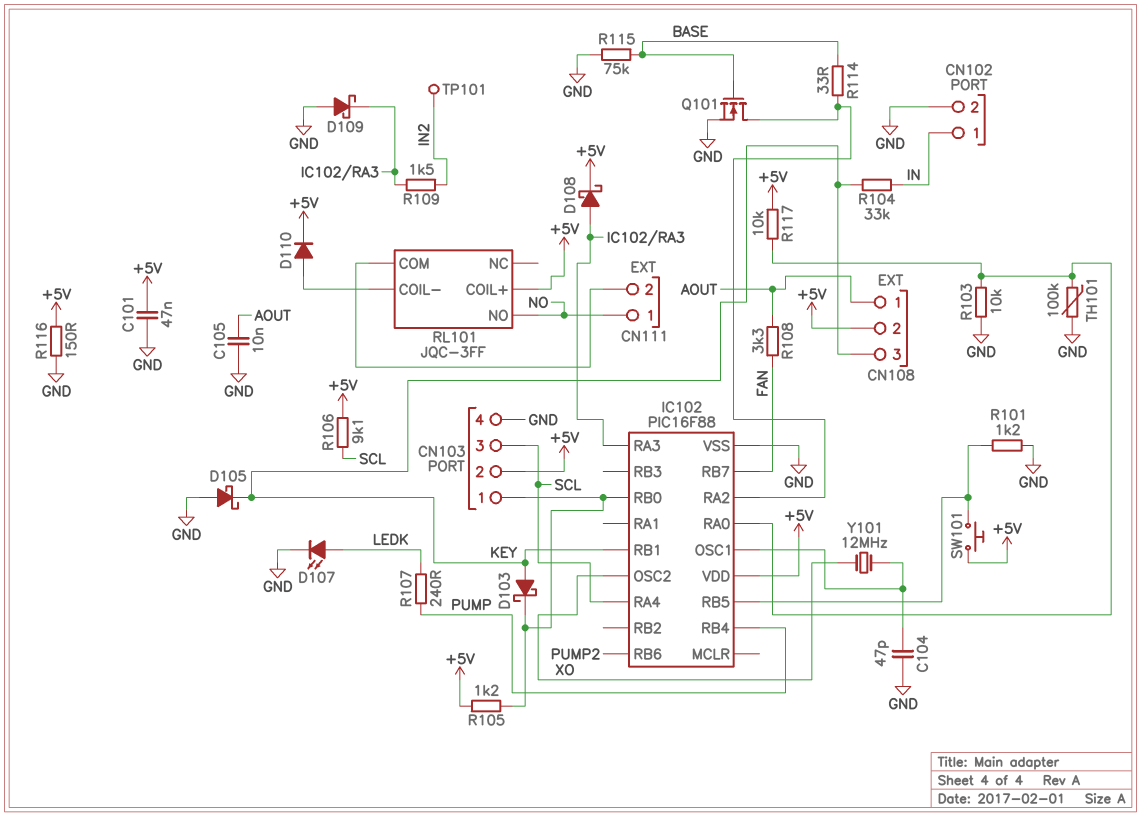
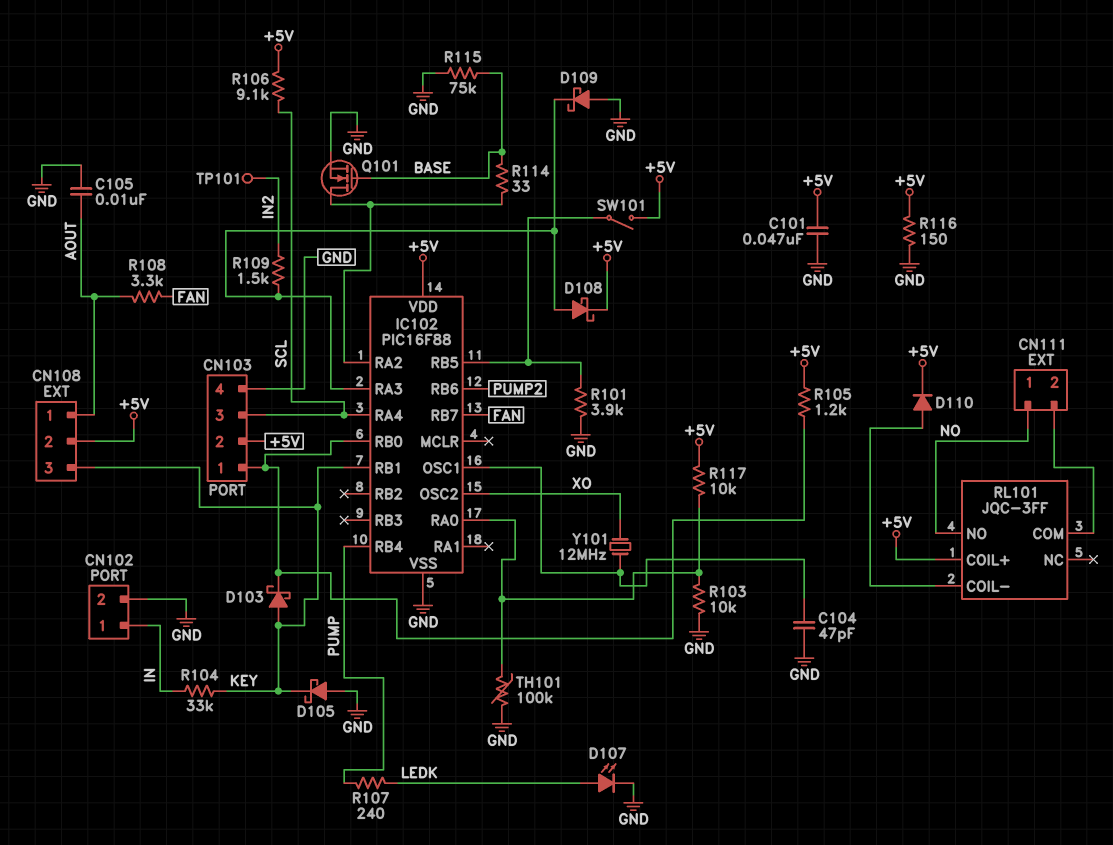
R101: 1.2k (GND, IC102/RB5) -> 3.9k (GND, IC102/RB5)
SW101: button (+5V, IC102/RB5) -> switch (+5V, IC102/RB5)

